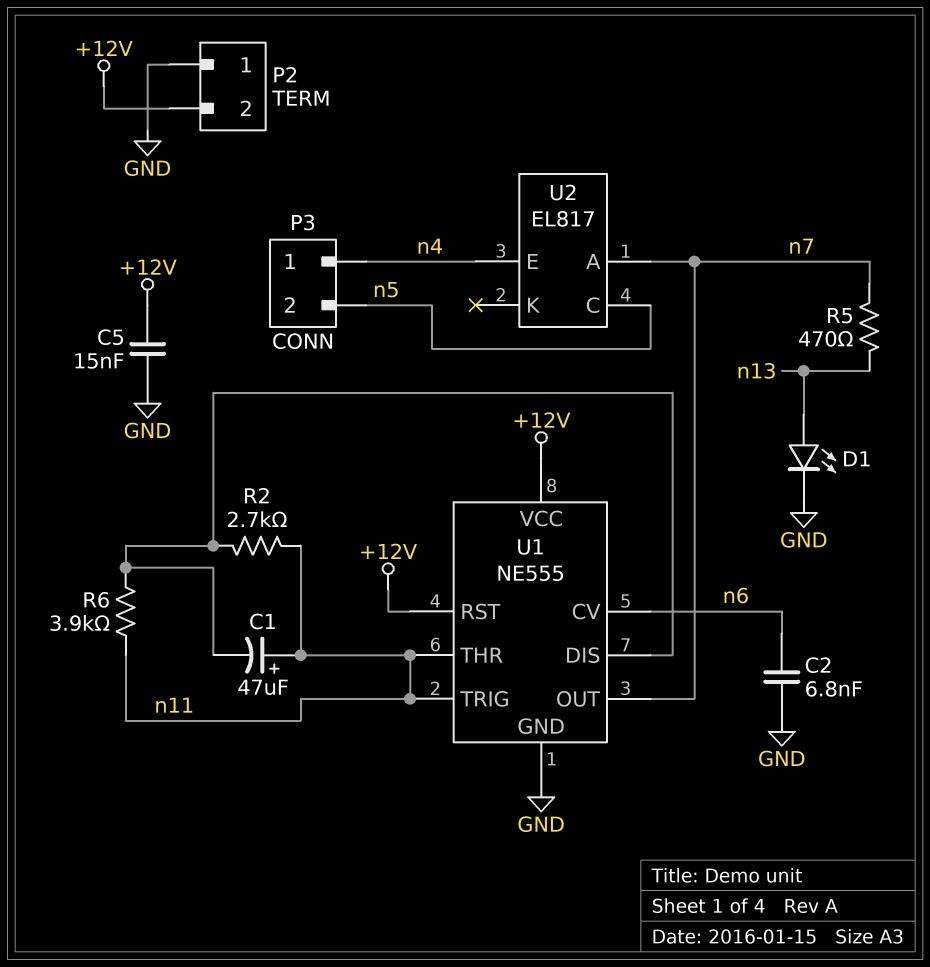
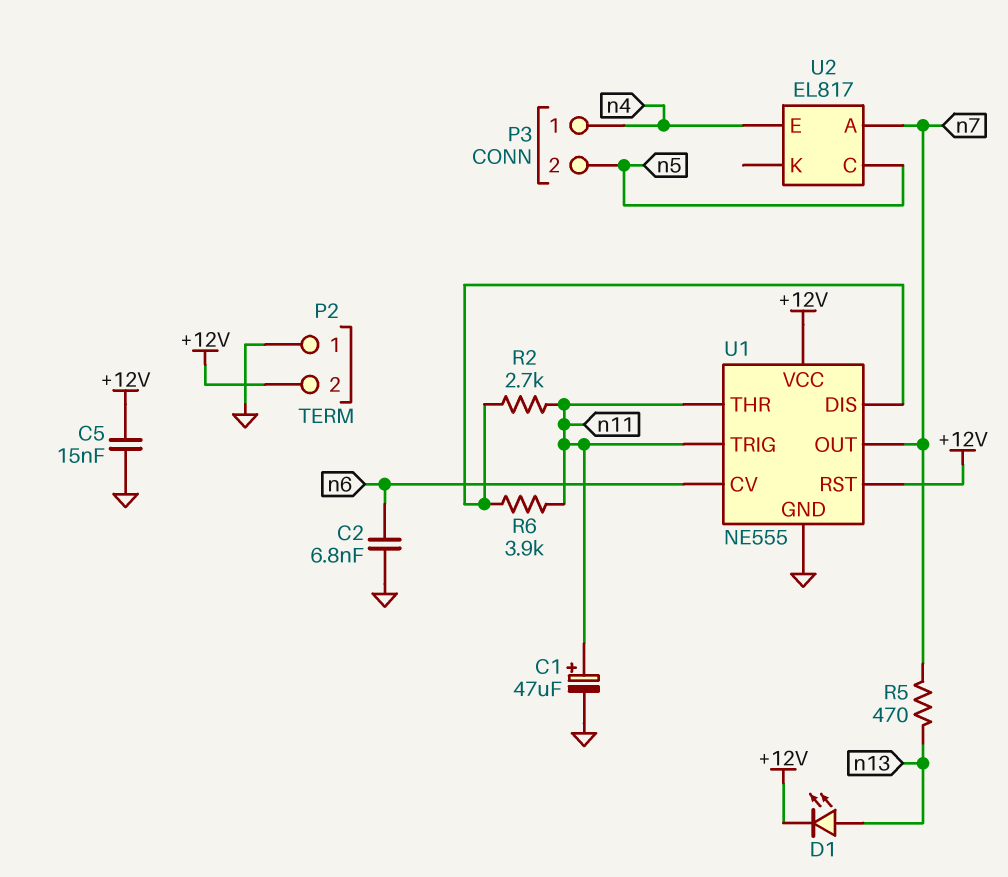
C1: 47uF (plus n11, minus U1/DIS) -> 47uF (plus n11, minus GND)
D1: LED (A n13, K GND) -> LED (A n13, K +12V)

